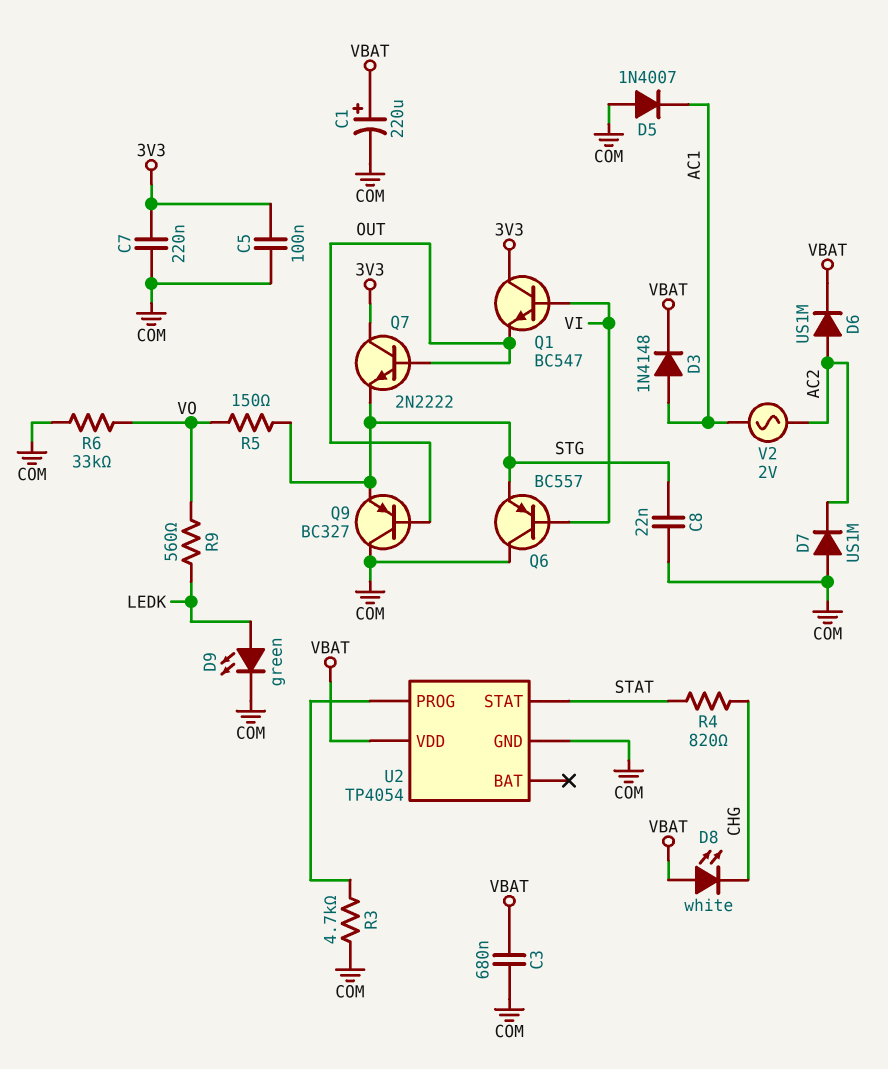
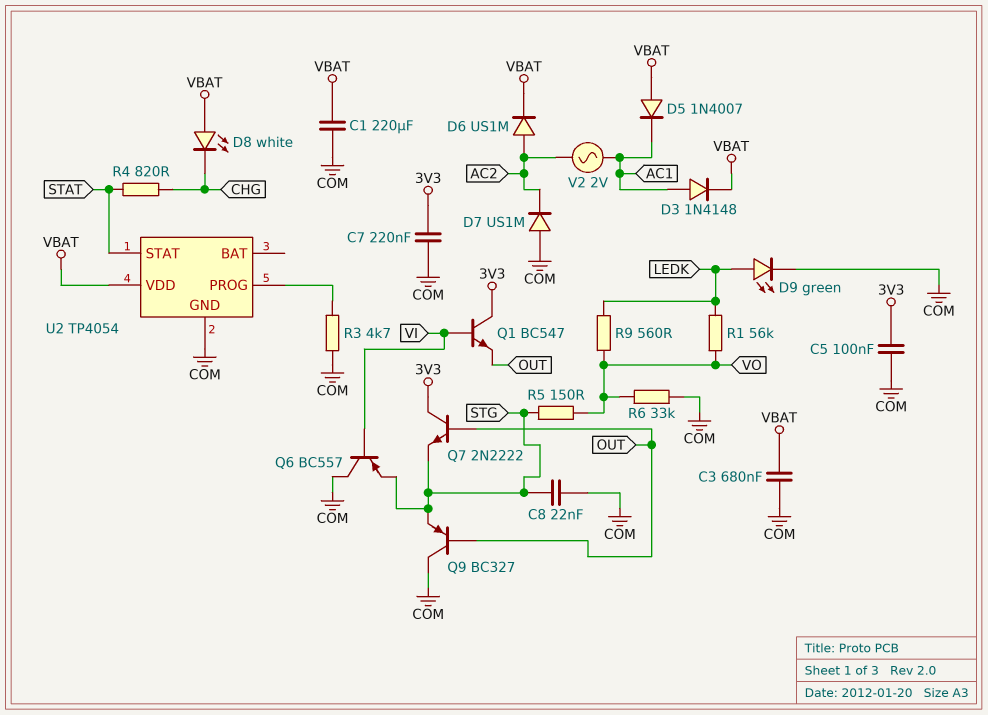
C1: 220uF (plus VBAT, minus COM) -> 220uF (COM, VBAT)
D5: diode 1N4007 (A COM, K AC1) -> diode 1N4007 (A VBAT, K AC1)
R1: none -> 56k (LEDK, VO)

